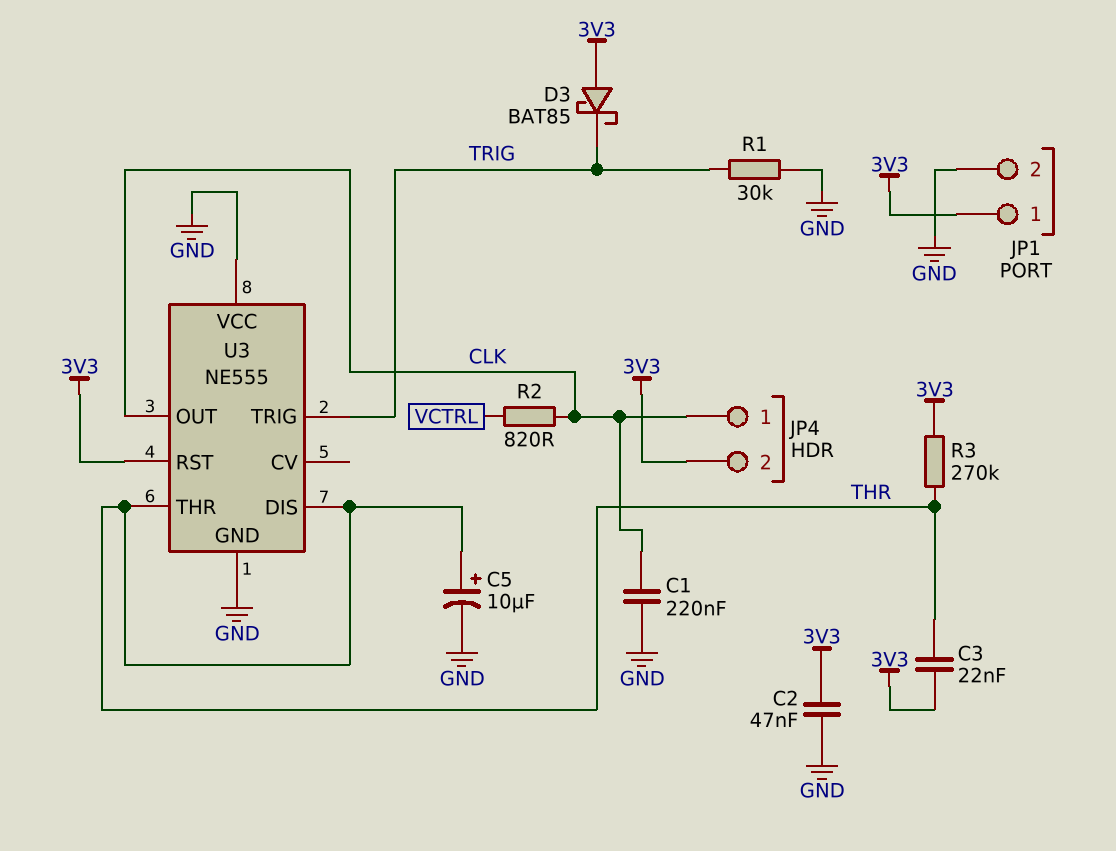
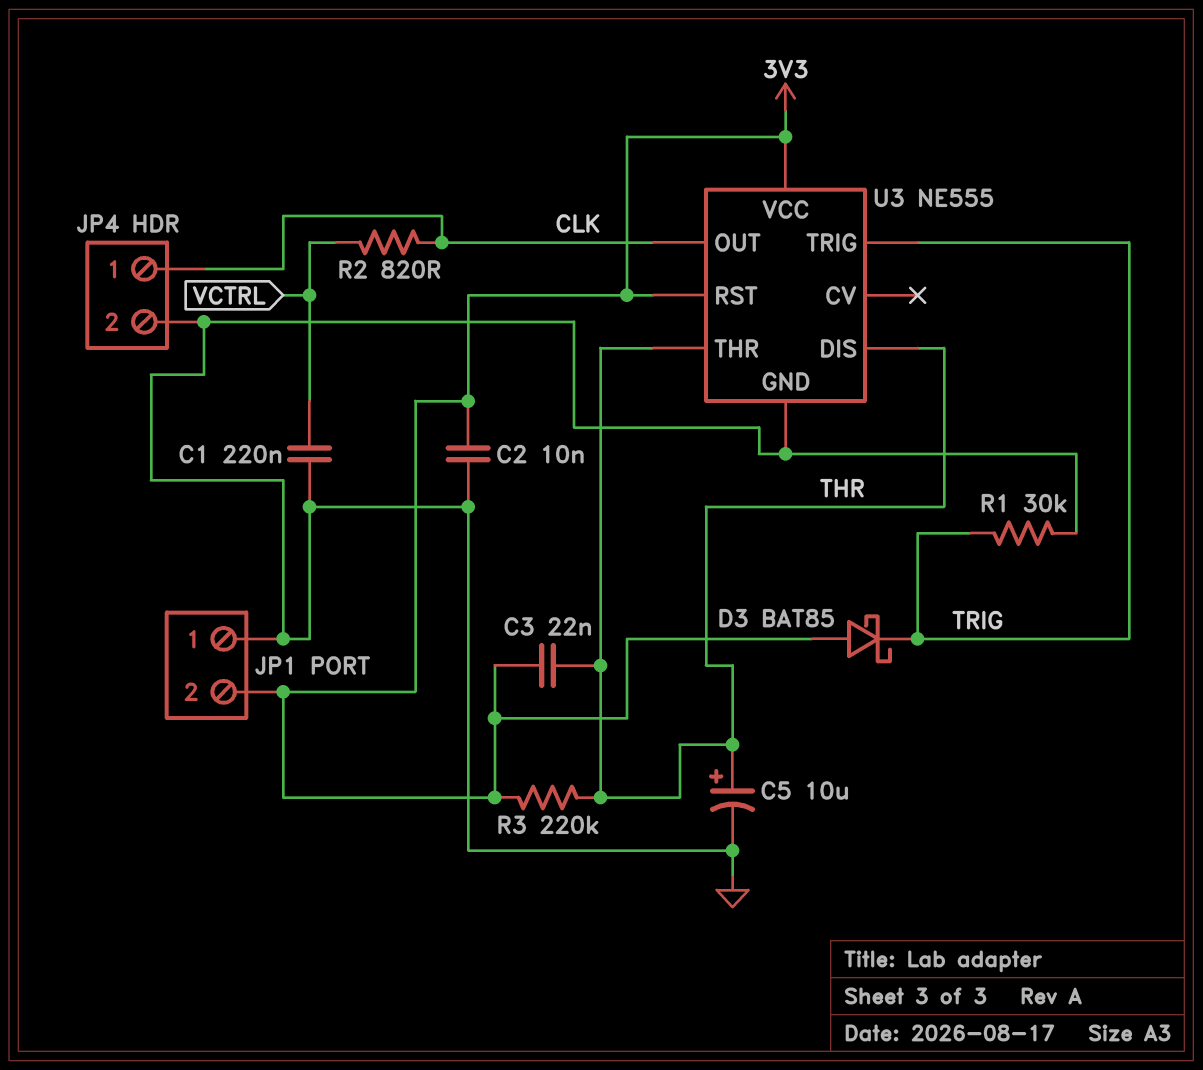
C1: 220nF (CLK, GND) -> 220nF (GND, VCTRL)
C2: 47nF (3V3, GND) -> 10nF (3V3, GND)
JP1 pin 1: 3V3 -> GND
JP1 pin 2: GND -> 3V3
JP4 pin 2: 3V3 -> GND
R3: 270k (3V3, THR) -> 220k (3V3, THR)
U3 pin VCC: GND -> 3V3

